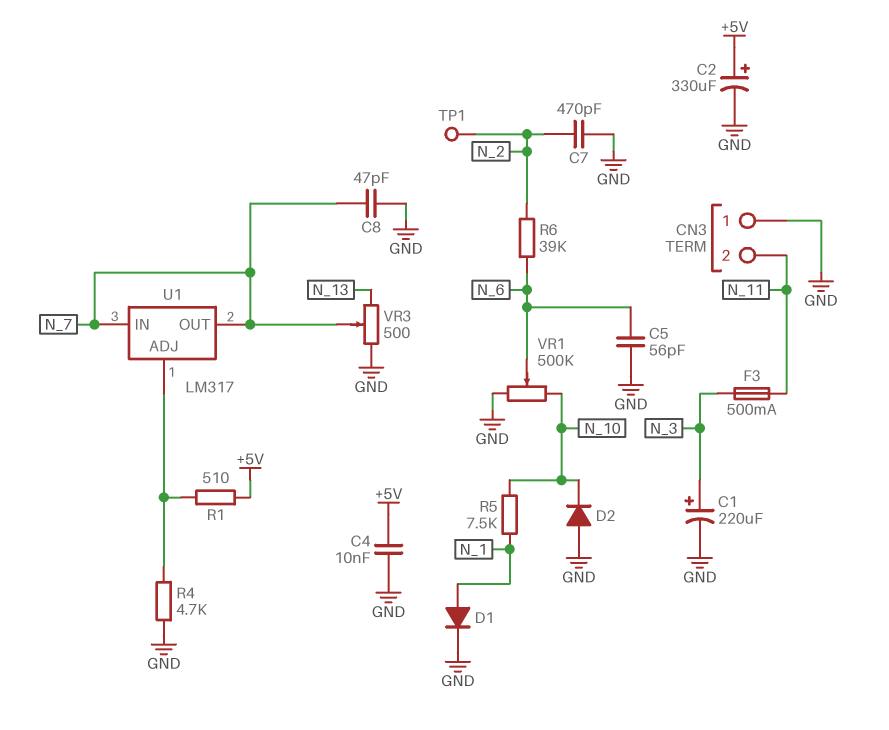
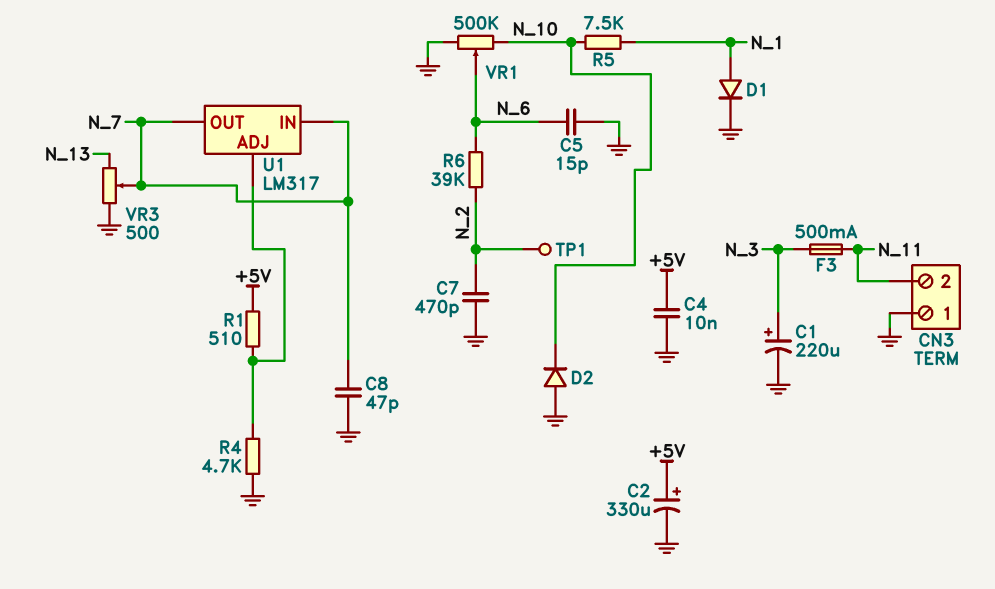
C5: 56pF (GND, N_6) -> 15pF (GND, N_6)

